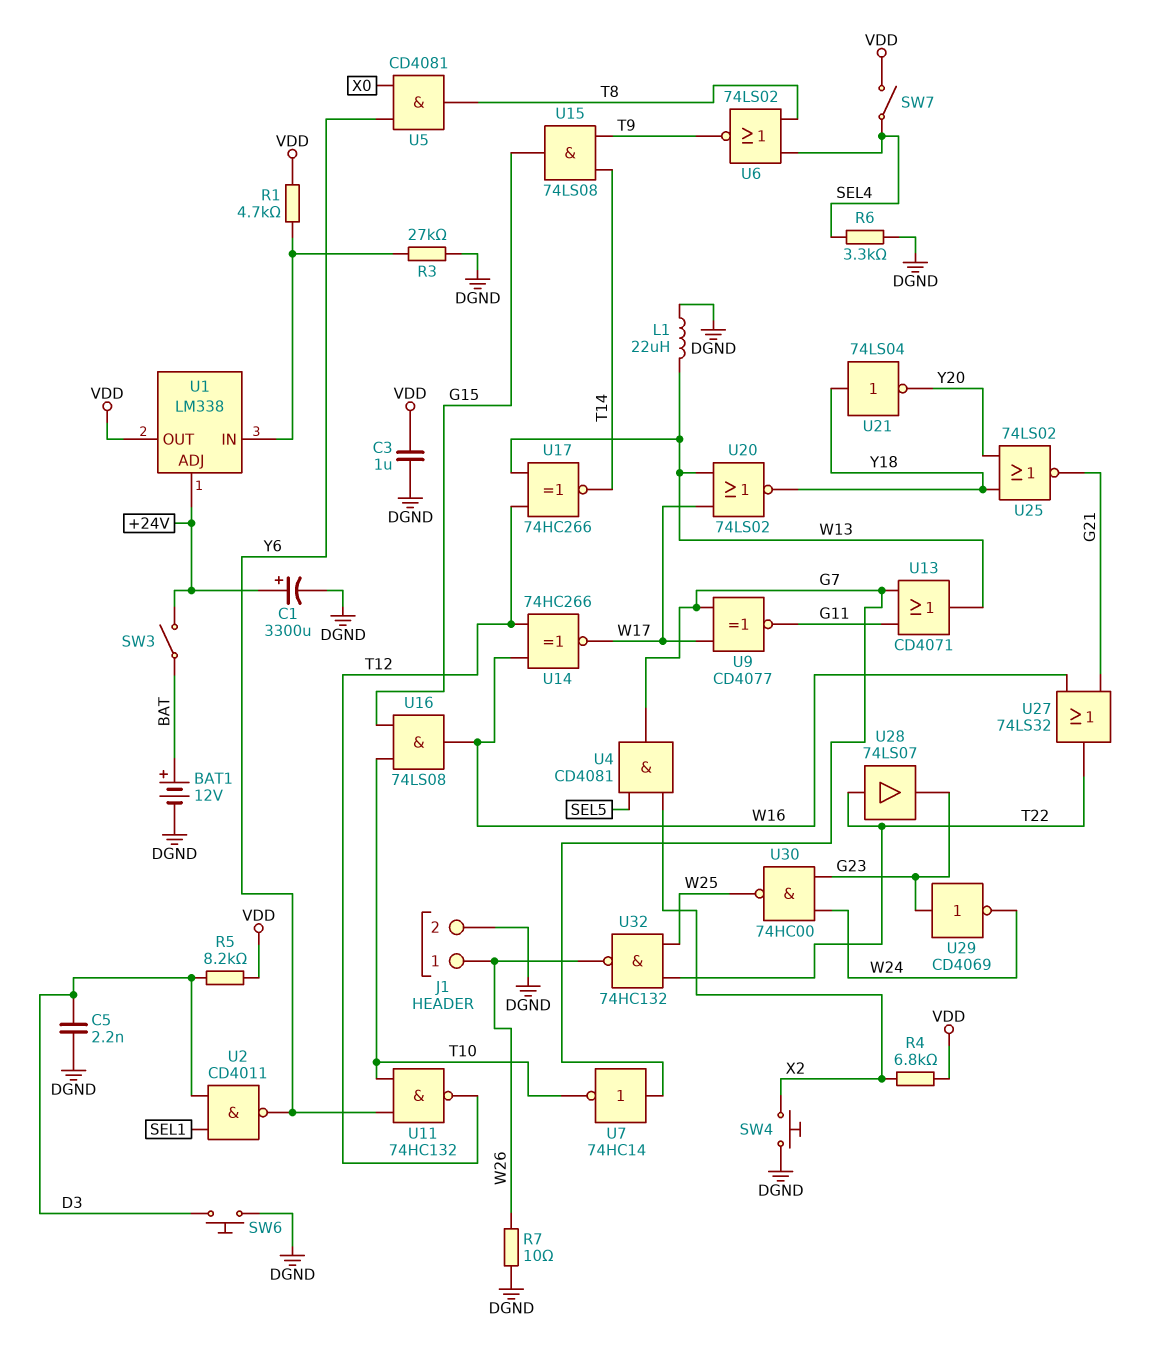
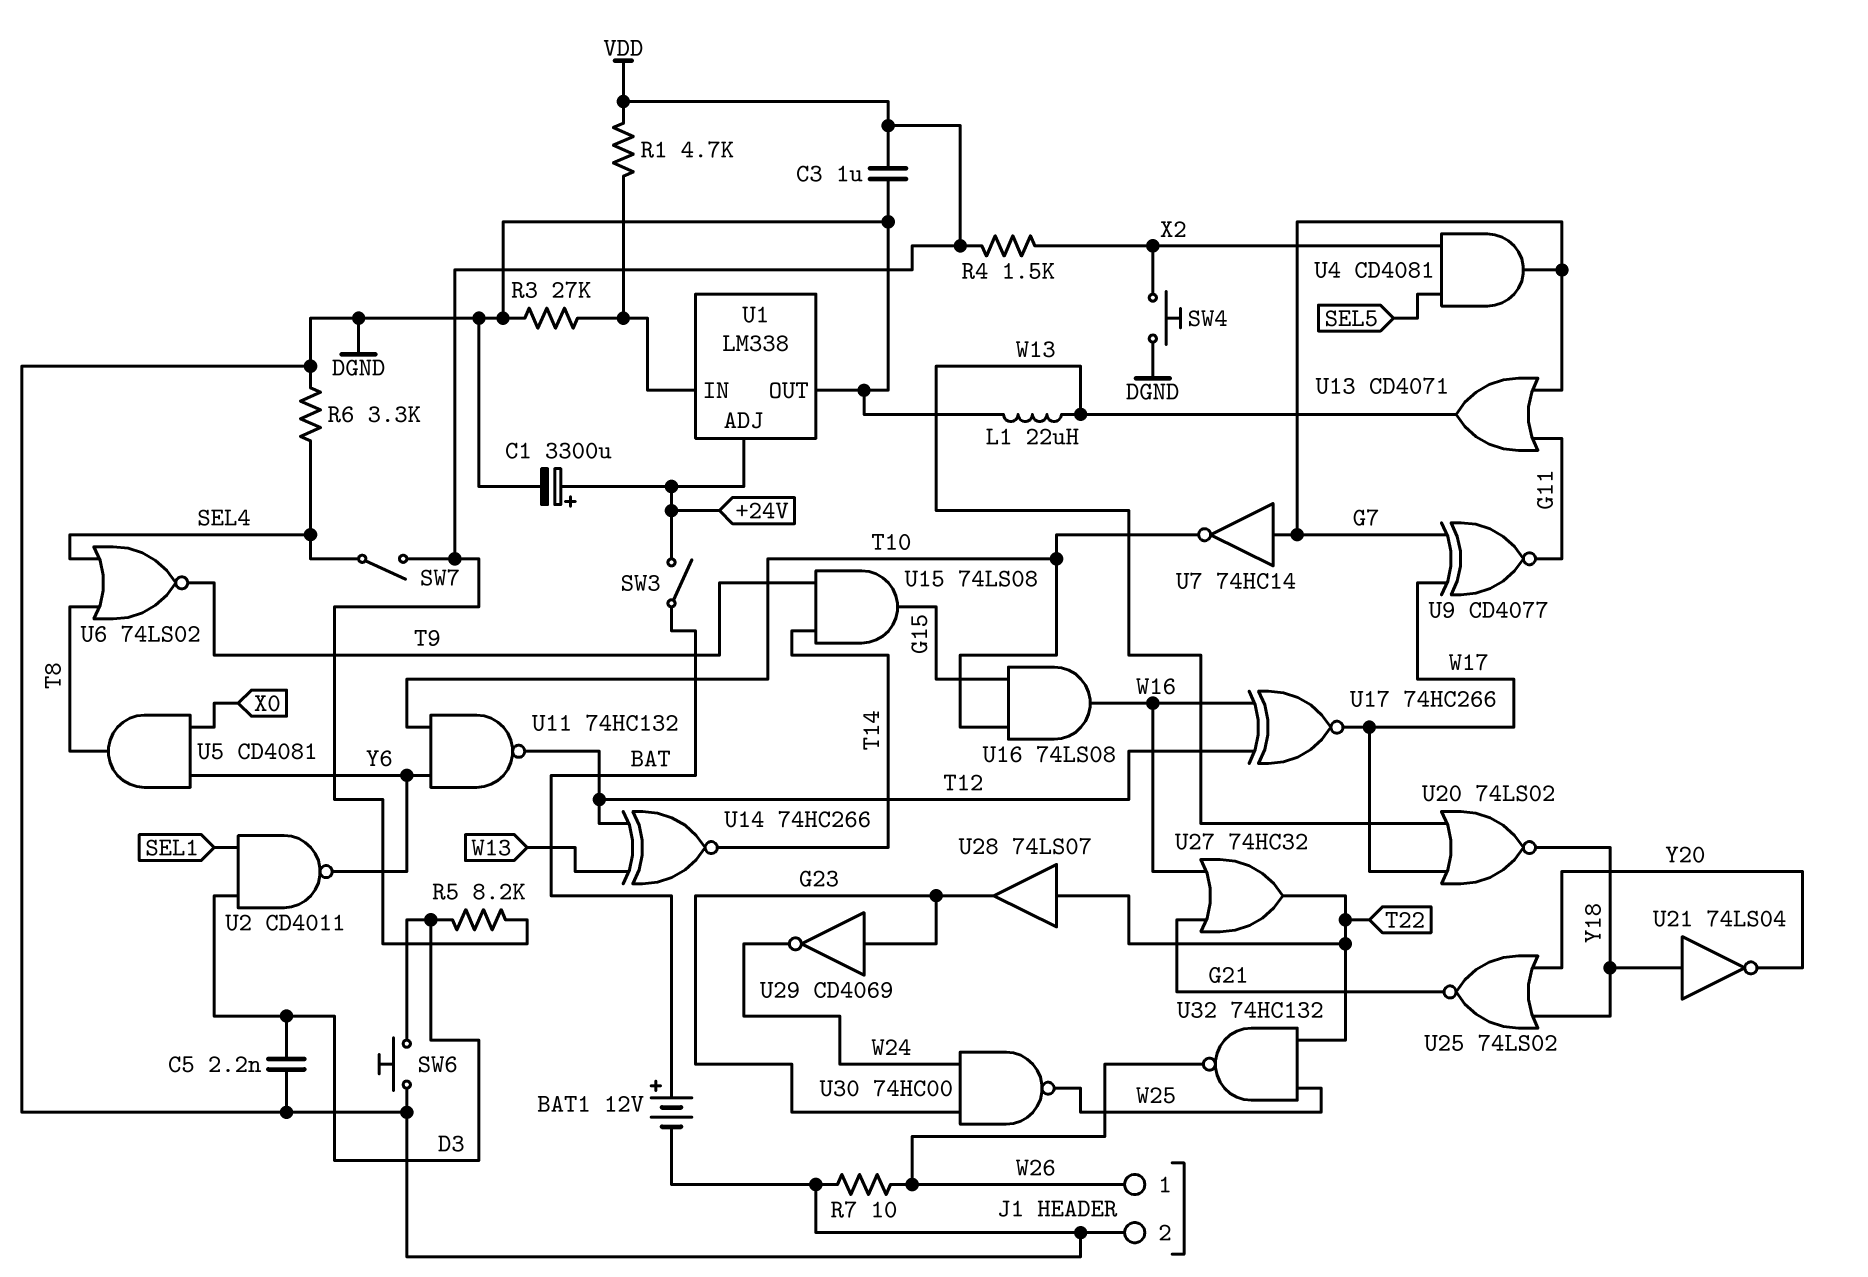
R4: 6.8k (VDD, X2) -> 1.5k (VDD, X2)
U1 pin OUT: VDD -> DGND
U14: XNOR 74HC266 (in T12, in W16, out W17) -> XNOR 74HC266 (in T12, in W13, out T14)
U17: XNOR 74HC266 (in T12, in W13, out T14) -> XNOR 74HC266 (in T12, in W16, out W17)
U27: OR 74LS32 (in G21, in W16, out T22) -> OR 74HC32 (in G21, in W16, out T22)

